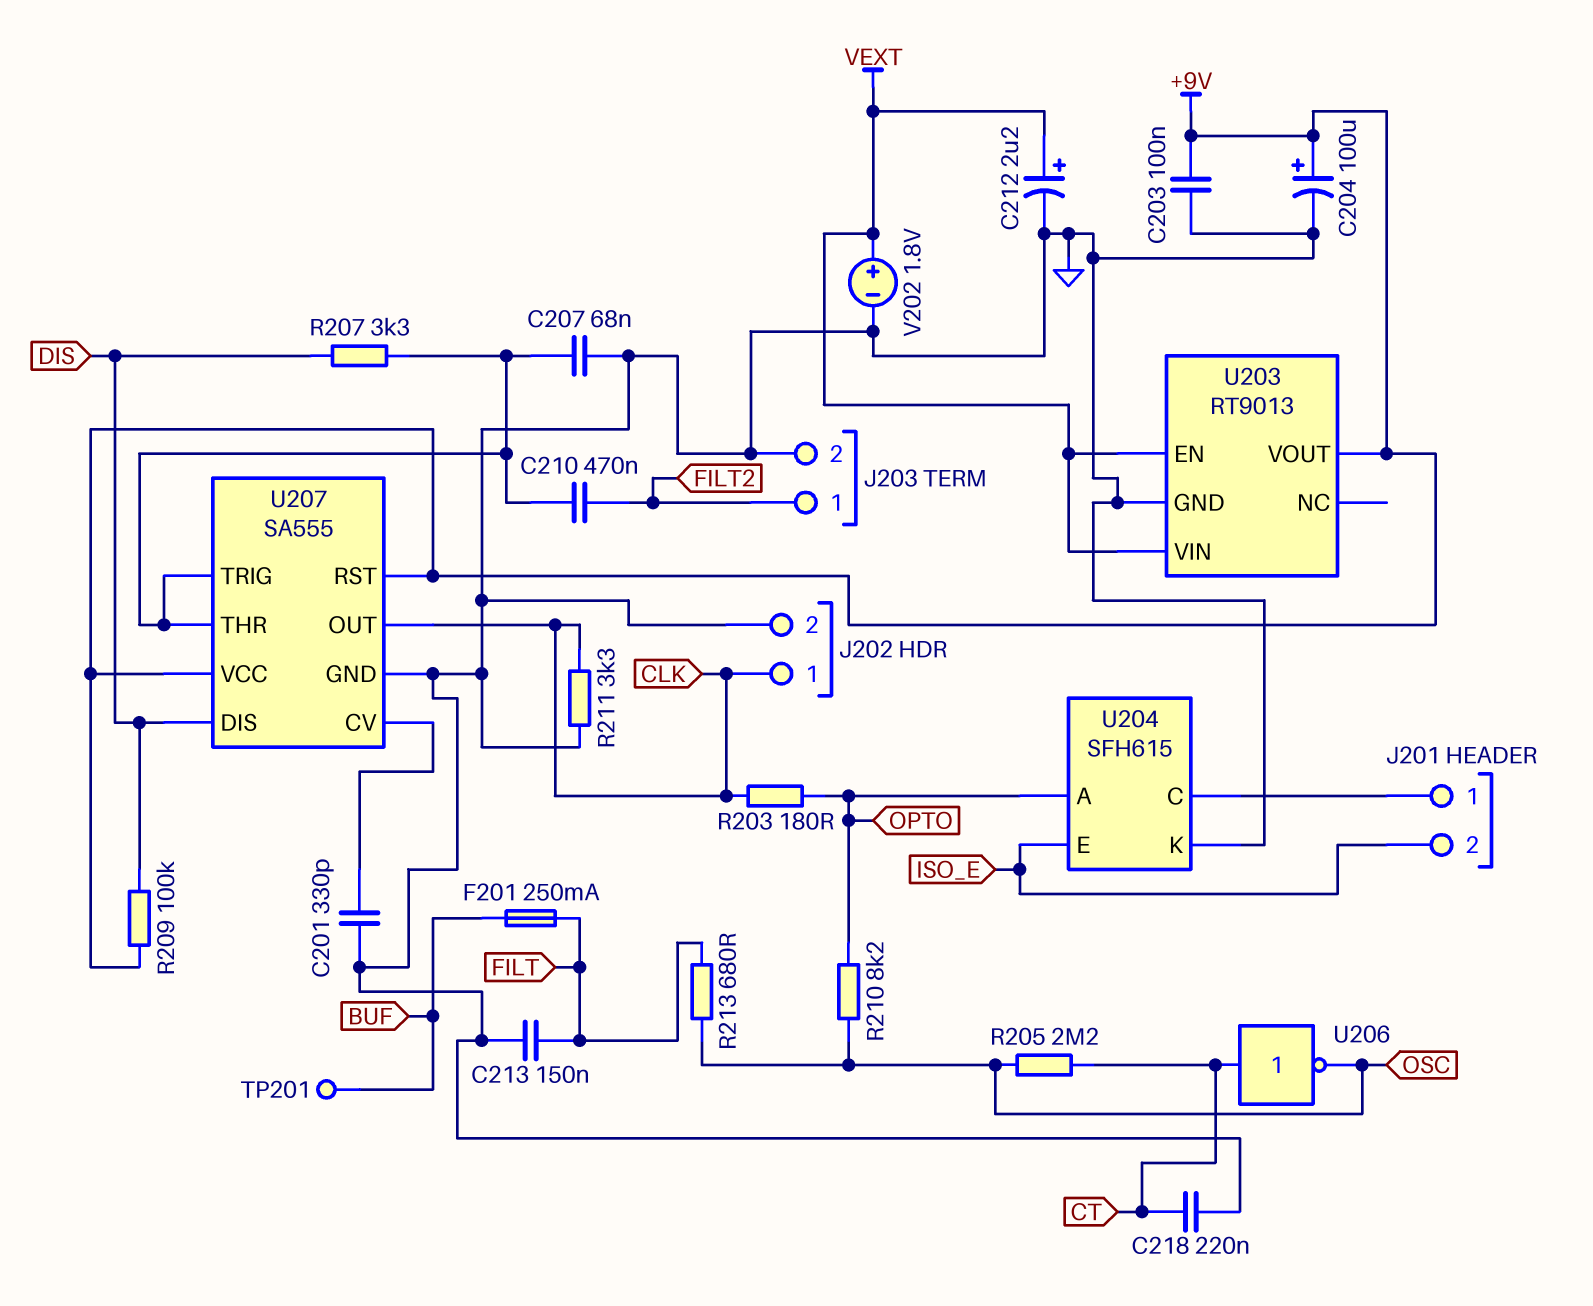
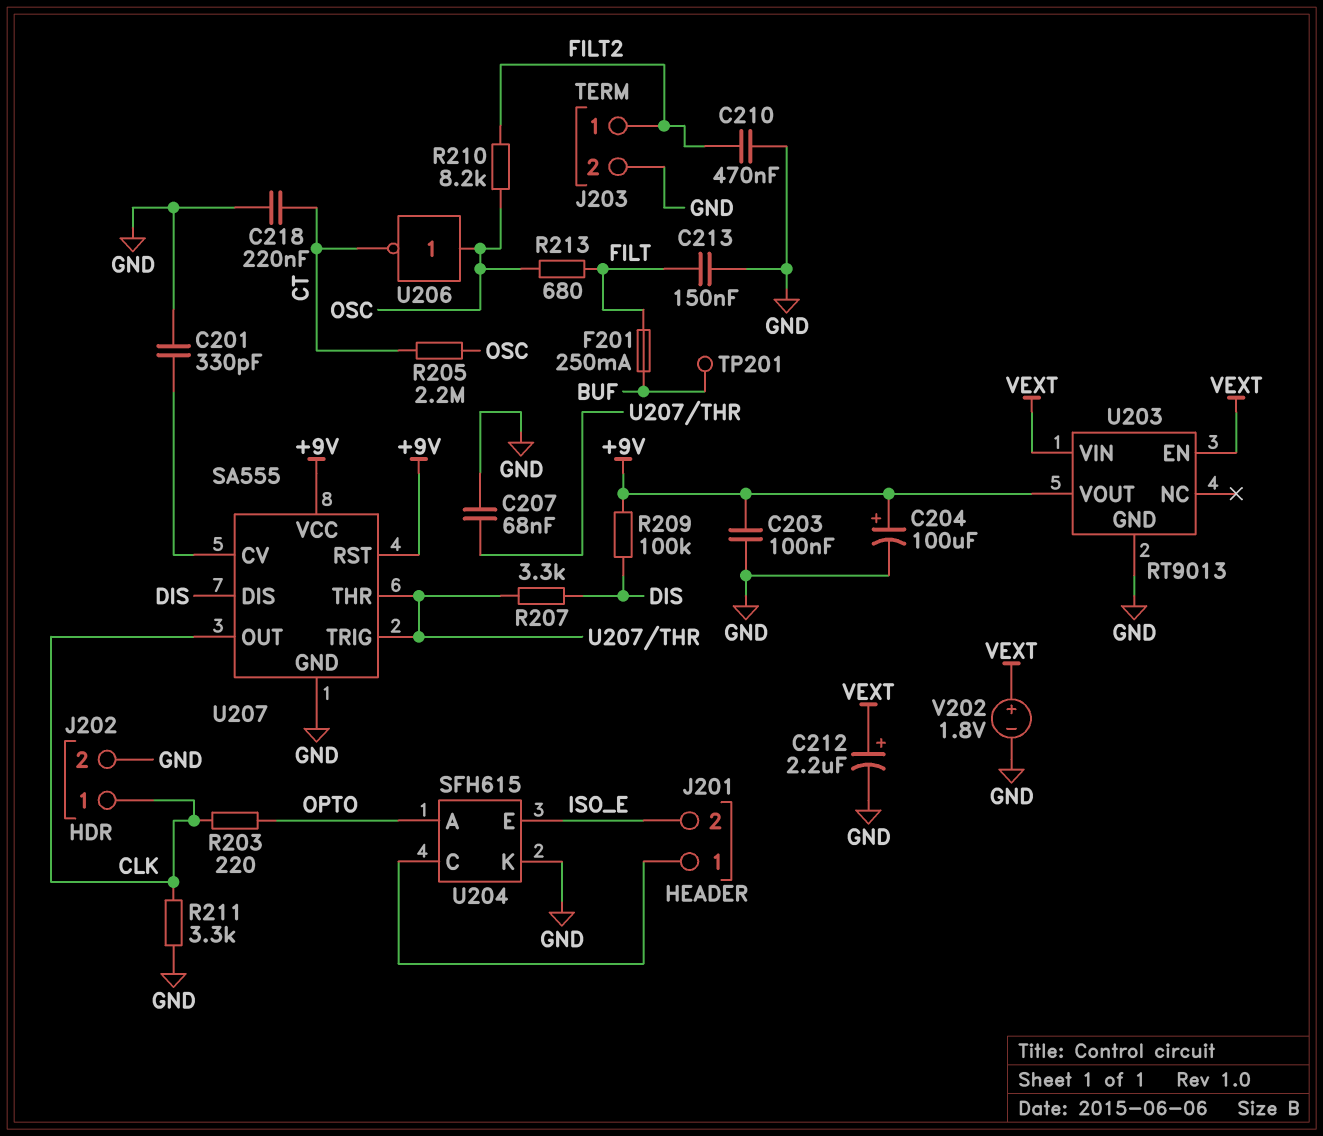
C210: 470nF (FILT2, U207/THR) -> 470nF (FILT2, GND)
R203: 180 (CLK, OPTO) -> 220 (CLK, OPTO)
R210: 8.2k (OPTO, OSC) -> 8.2k (FILT2, OSC)
U206: NOT (in CT, out OSC) -> NOT (in OSC, out CT)

